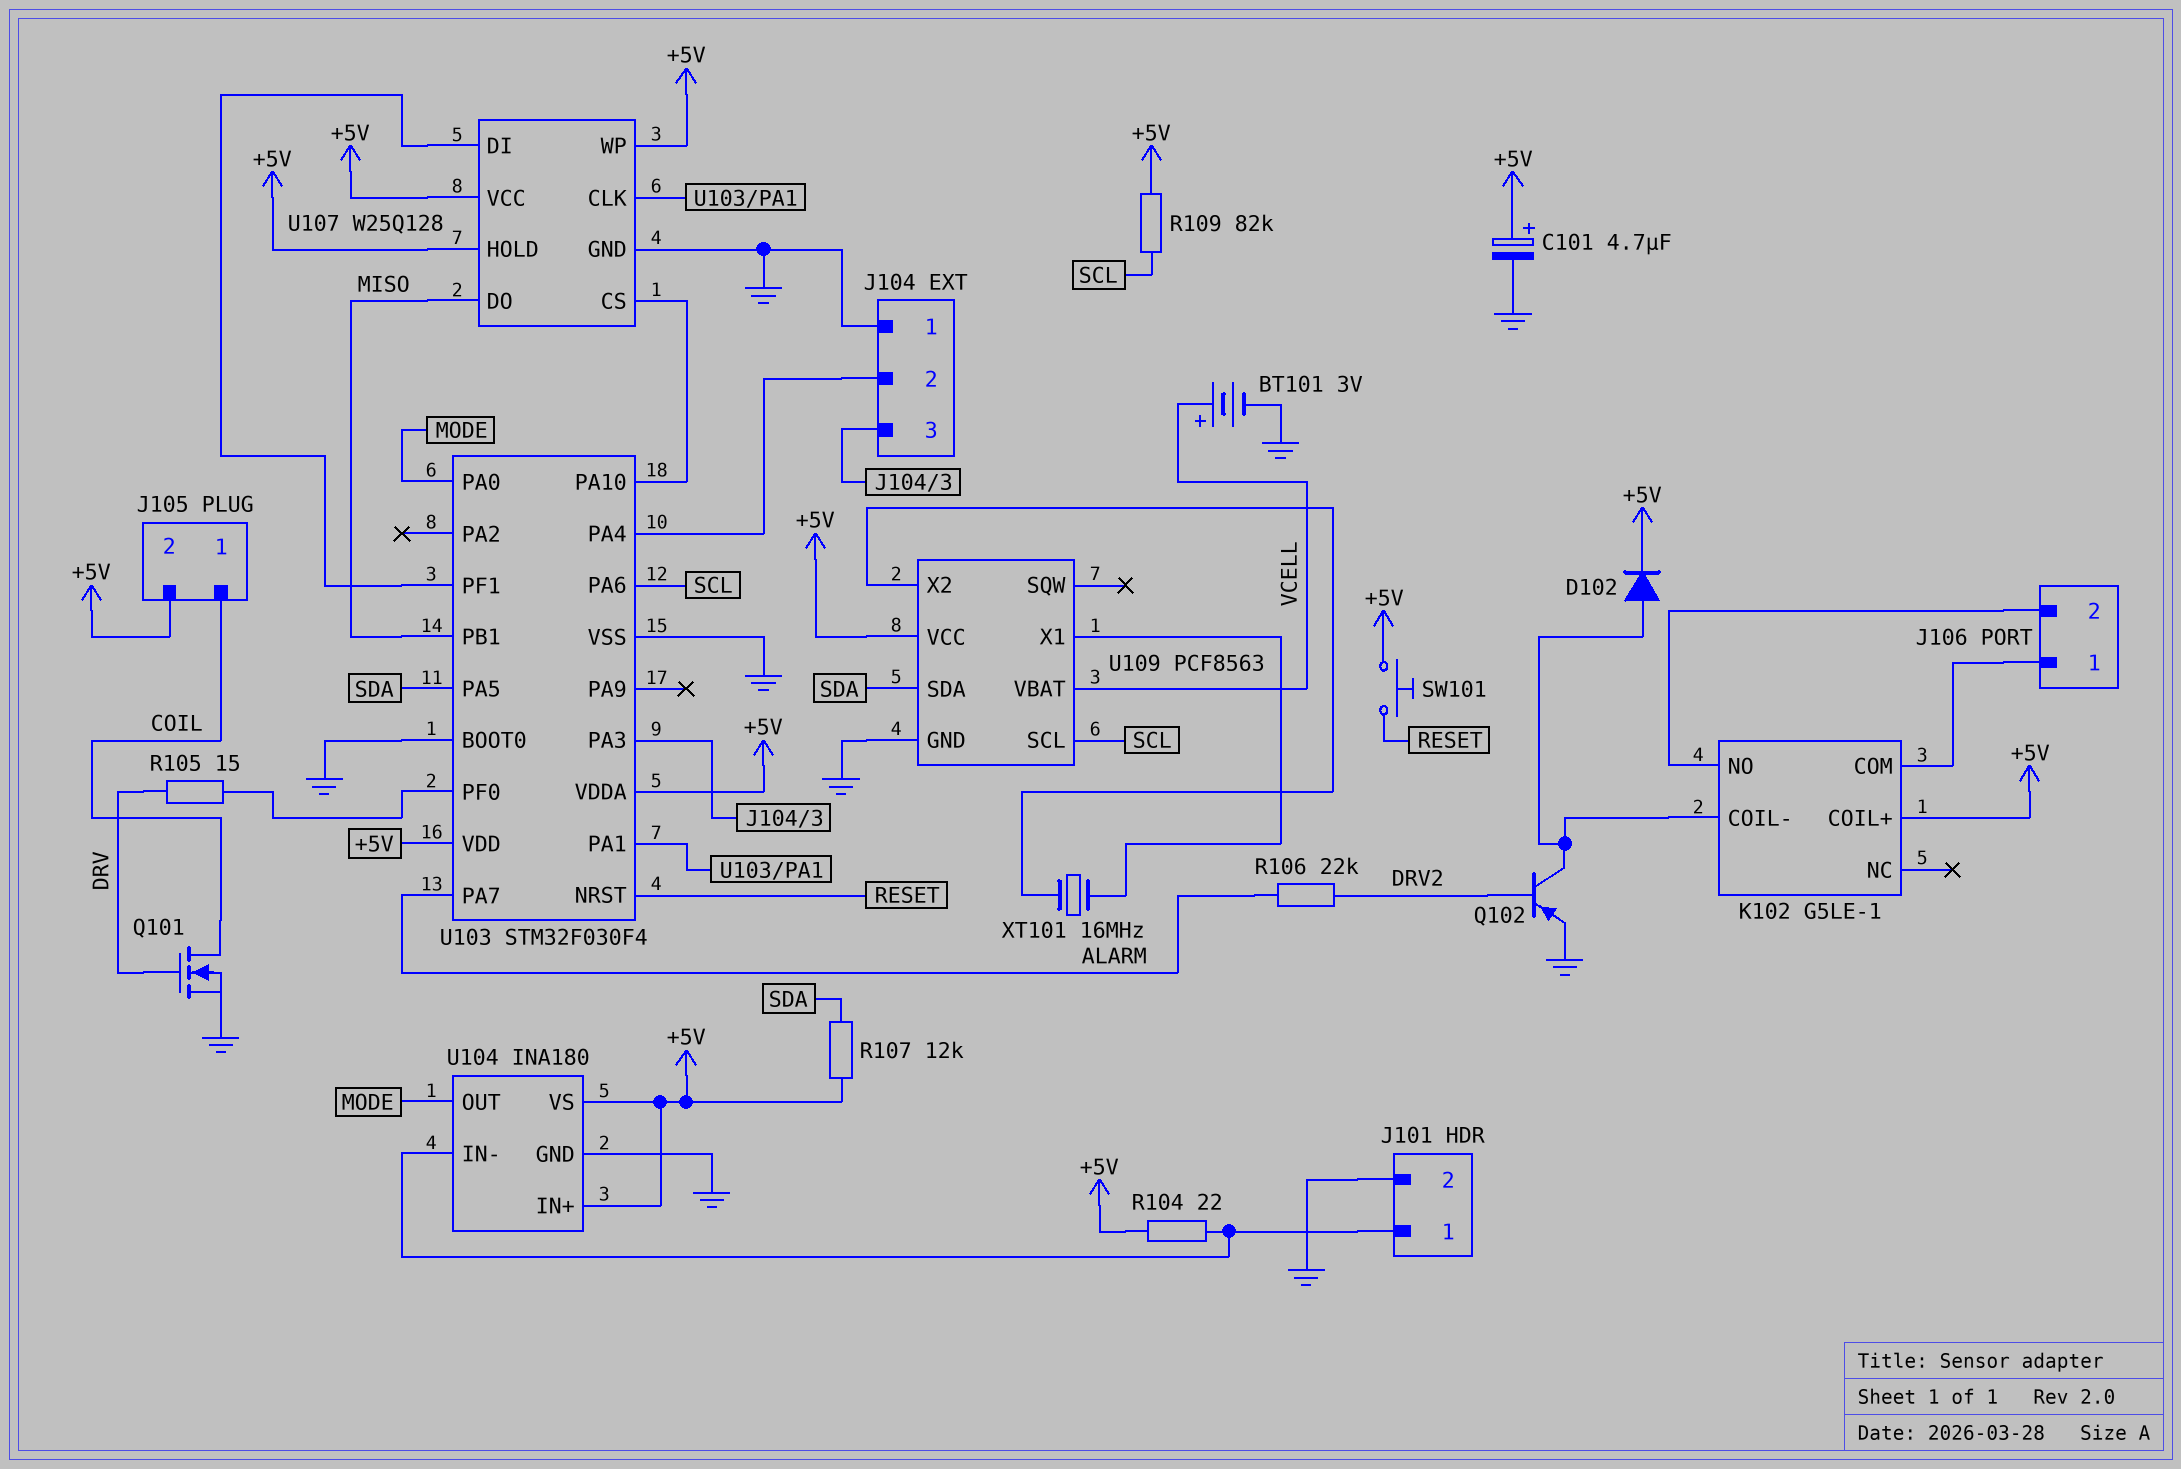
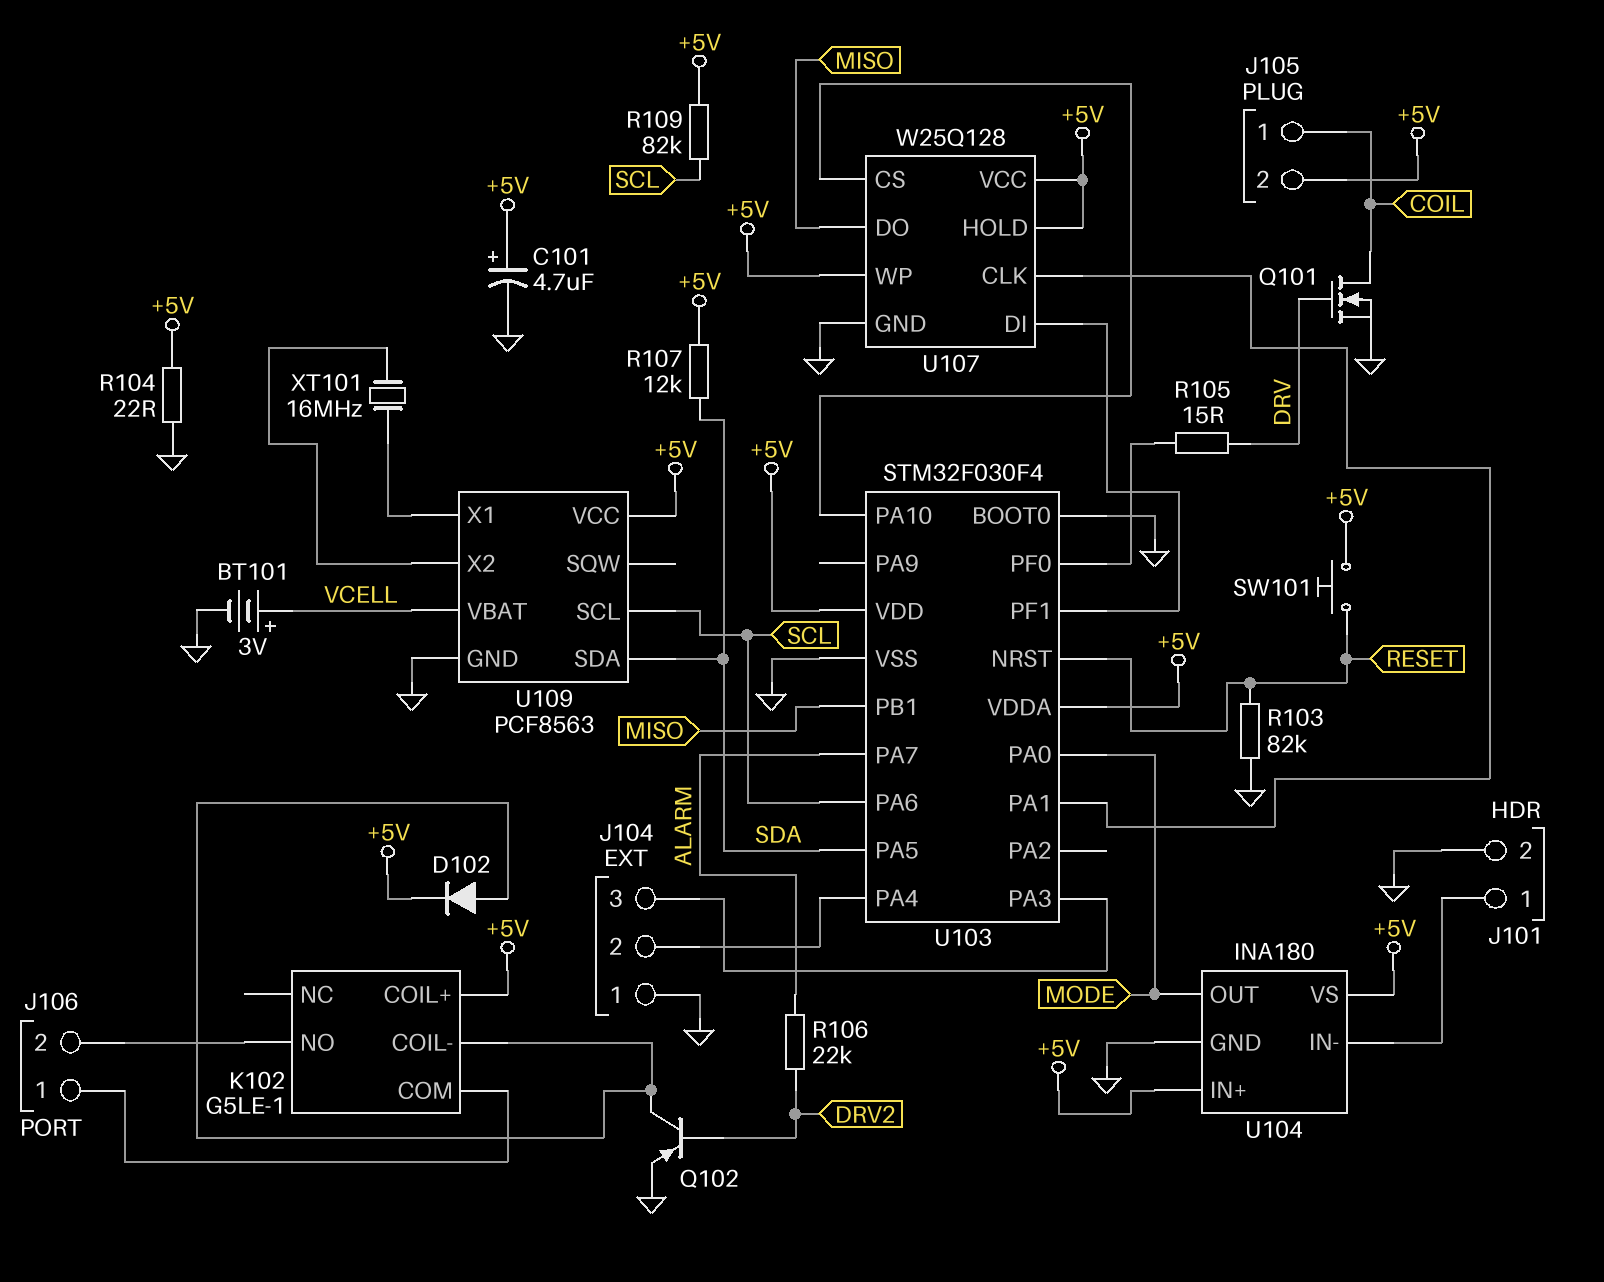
R103: none -> 82k (GND, RESET)
R104: 22 (+5V, J101/1) -> 22 (+5V, GND)

